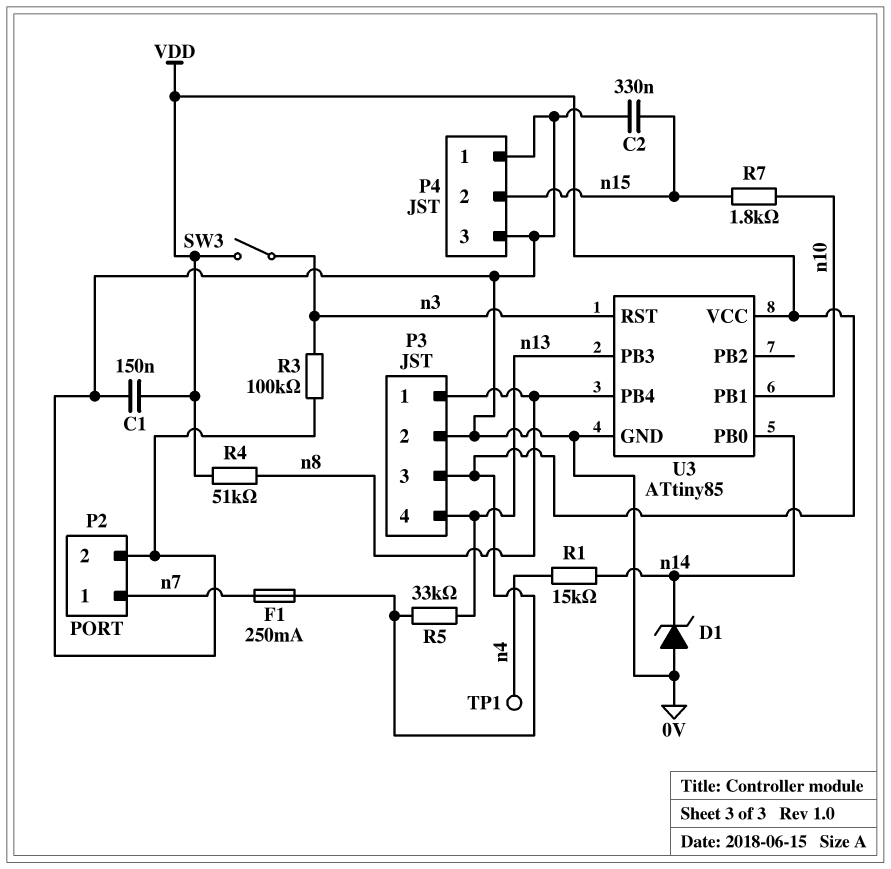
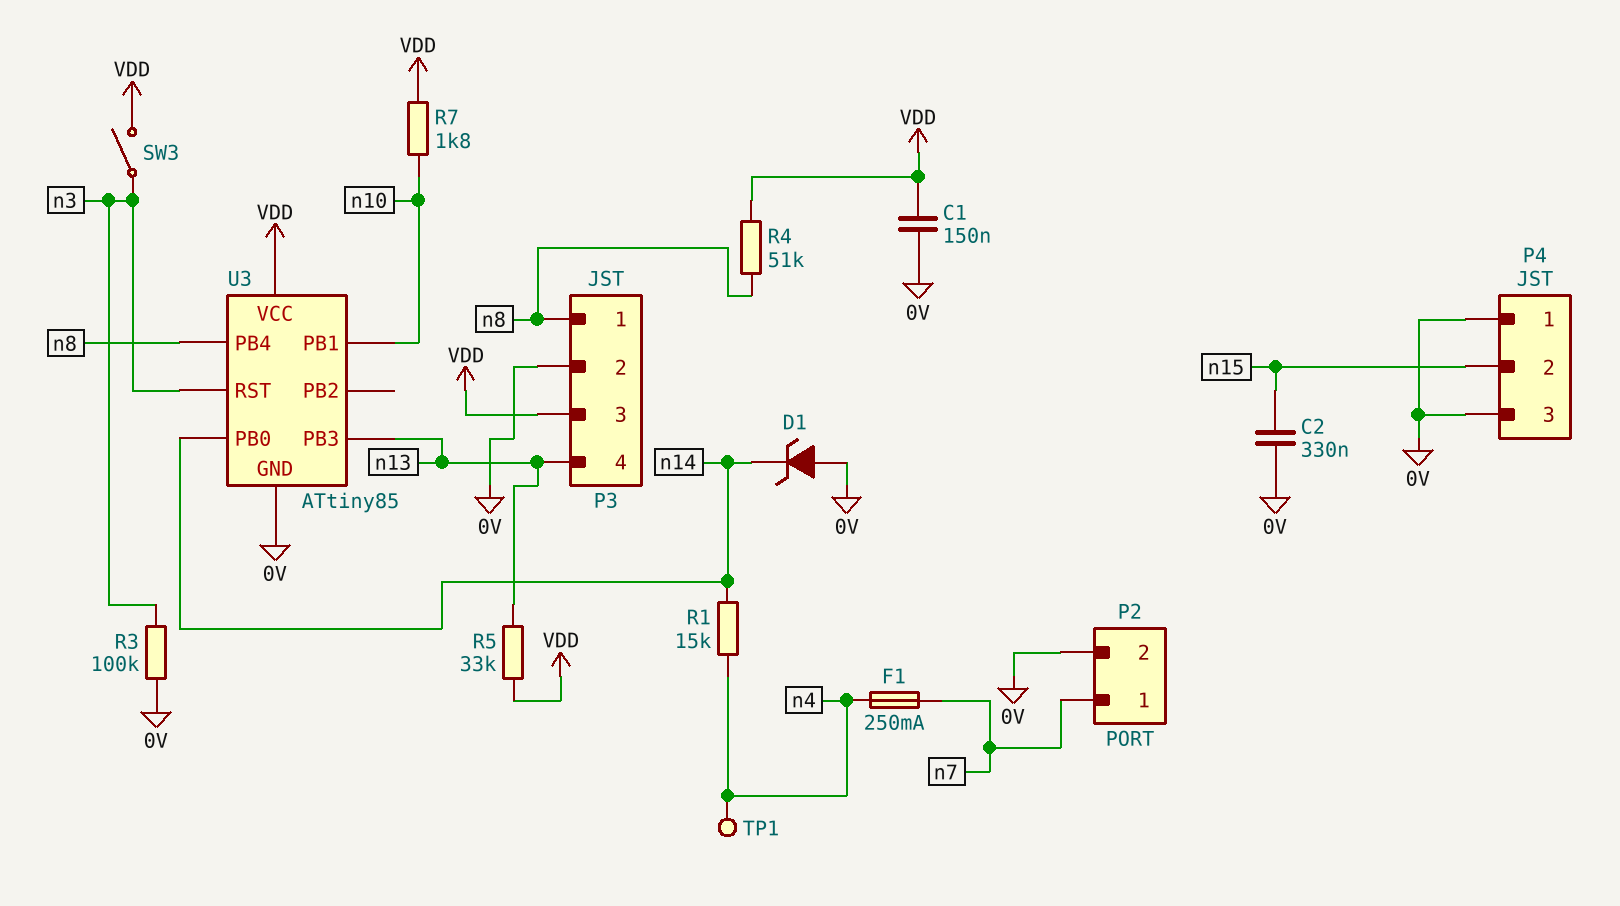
F1: 250mA (VDD, n7) -> 250mA (n4, n7)
R7: 1.8k (n10, n15) -> 1.8k (VDD, n10)

